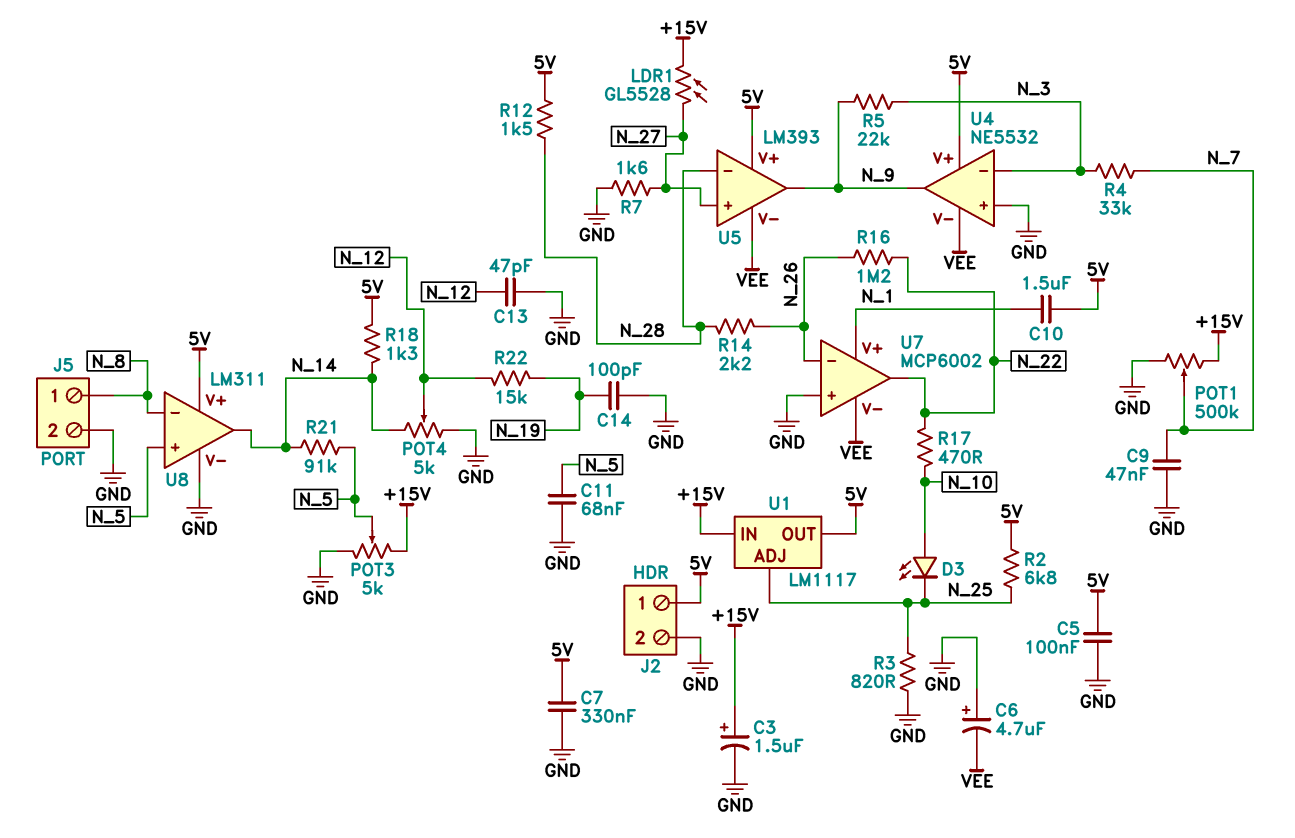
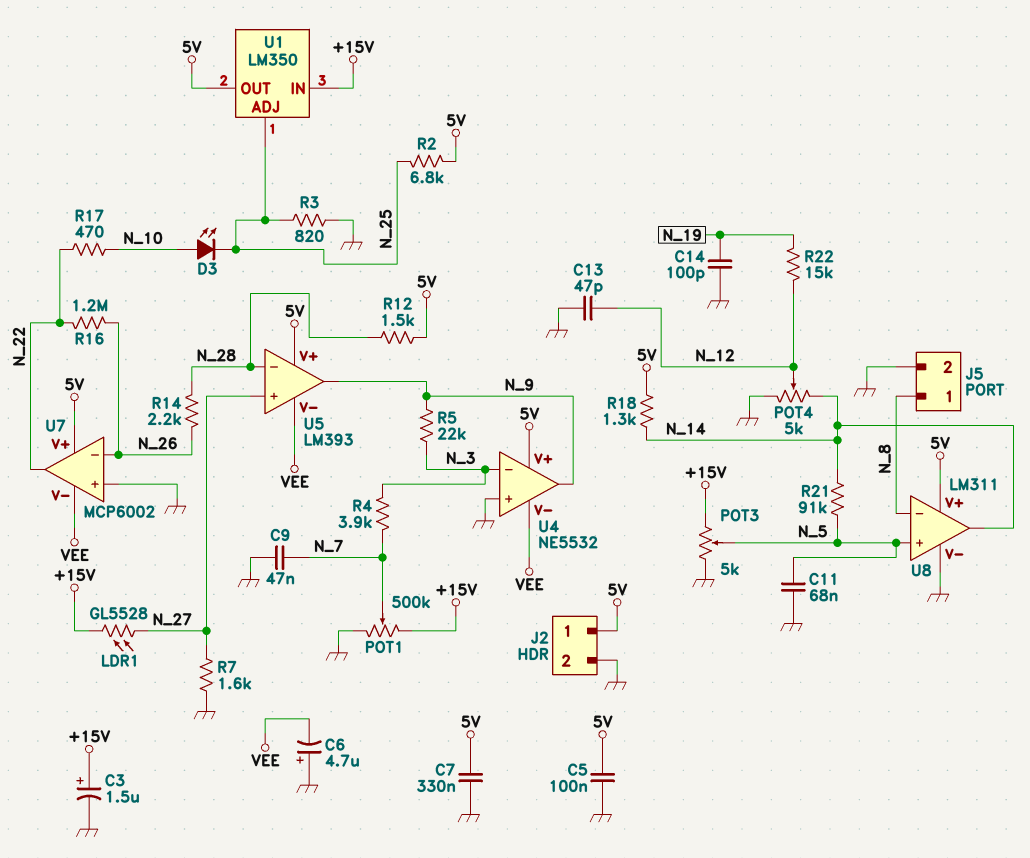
C10: 1.5uF (5V, N_1) -> none
R4: 33k (N_3, N_7) -> 3.9k (N_3, N_7)
U1: LM1117 -> LM350
U7 pin V+: N_1 -> 5V

